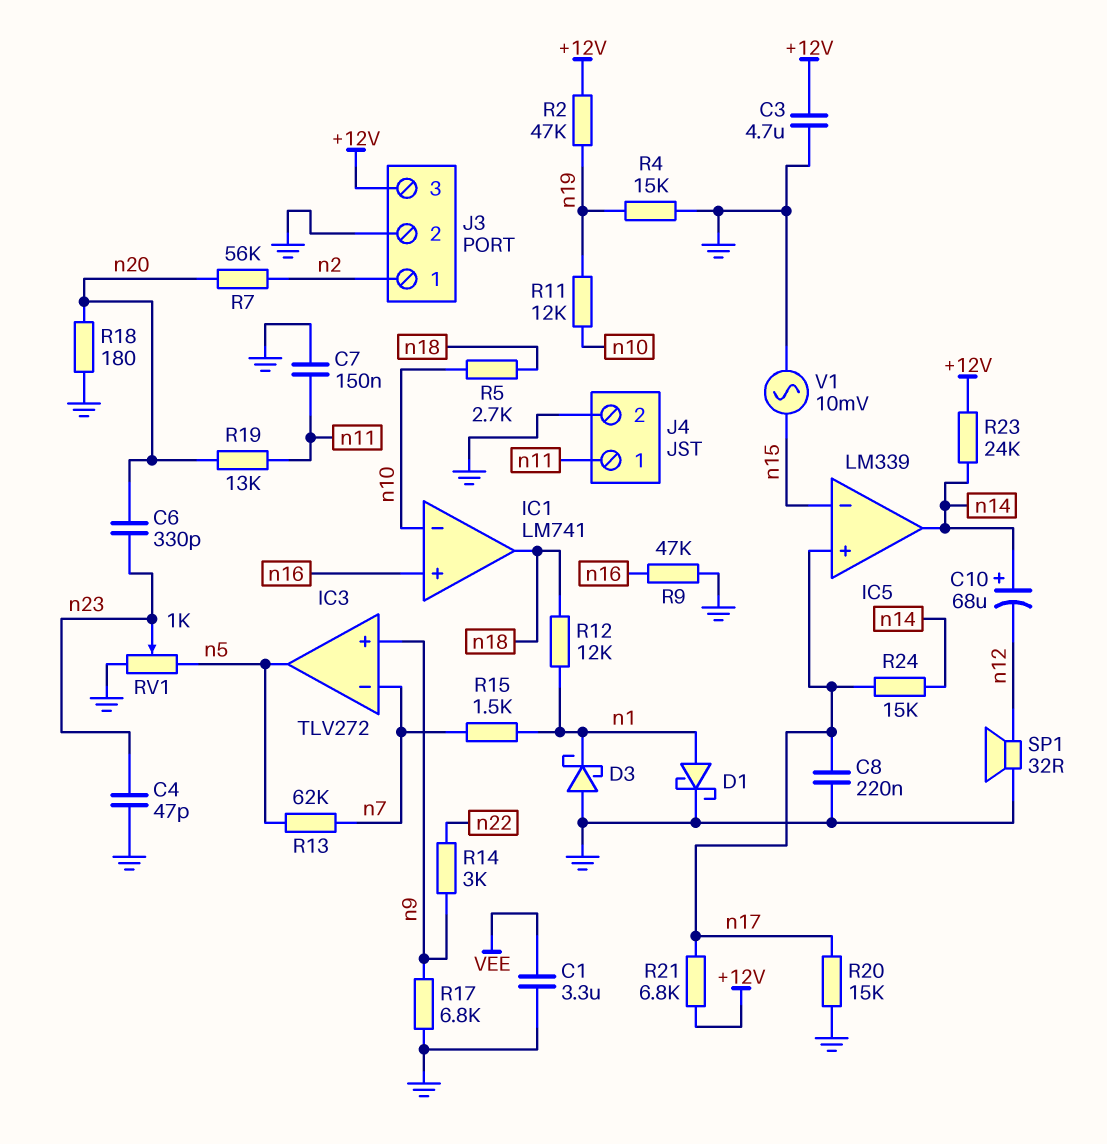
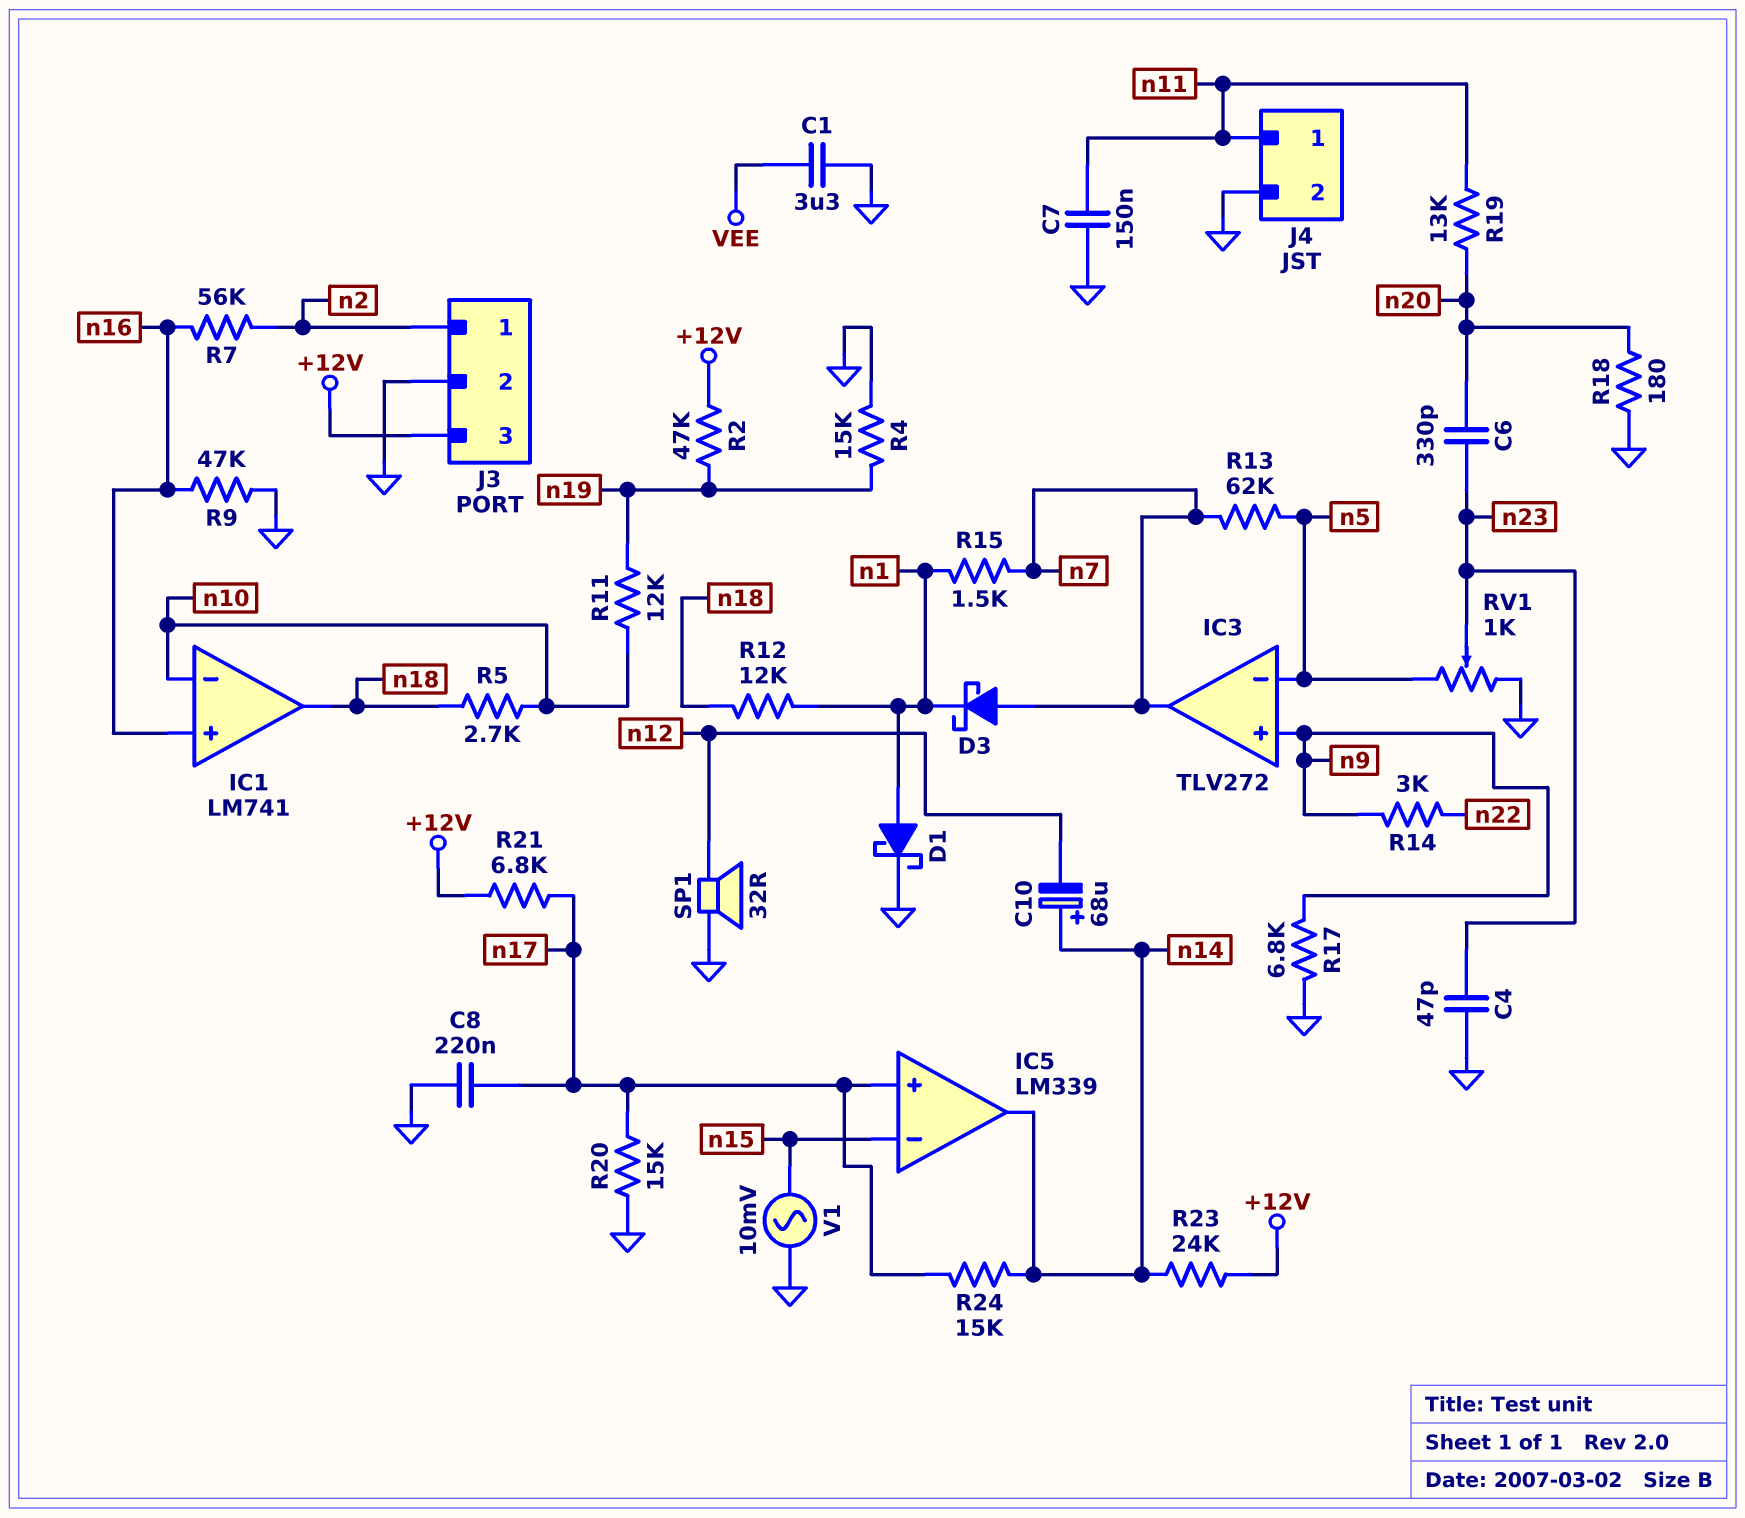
C3: 4.7uF (+12V, GND) -> none
D3: schottky (A GND, K n1) -> schottky (A n7, K n1)
IC3 pin in-: n7 -> n5
IC3 pin out: n5 -> n7
R7: 56k (n2, n20) -> 56k (n2, n16)

